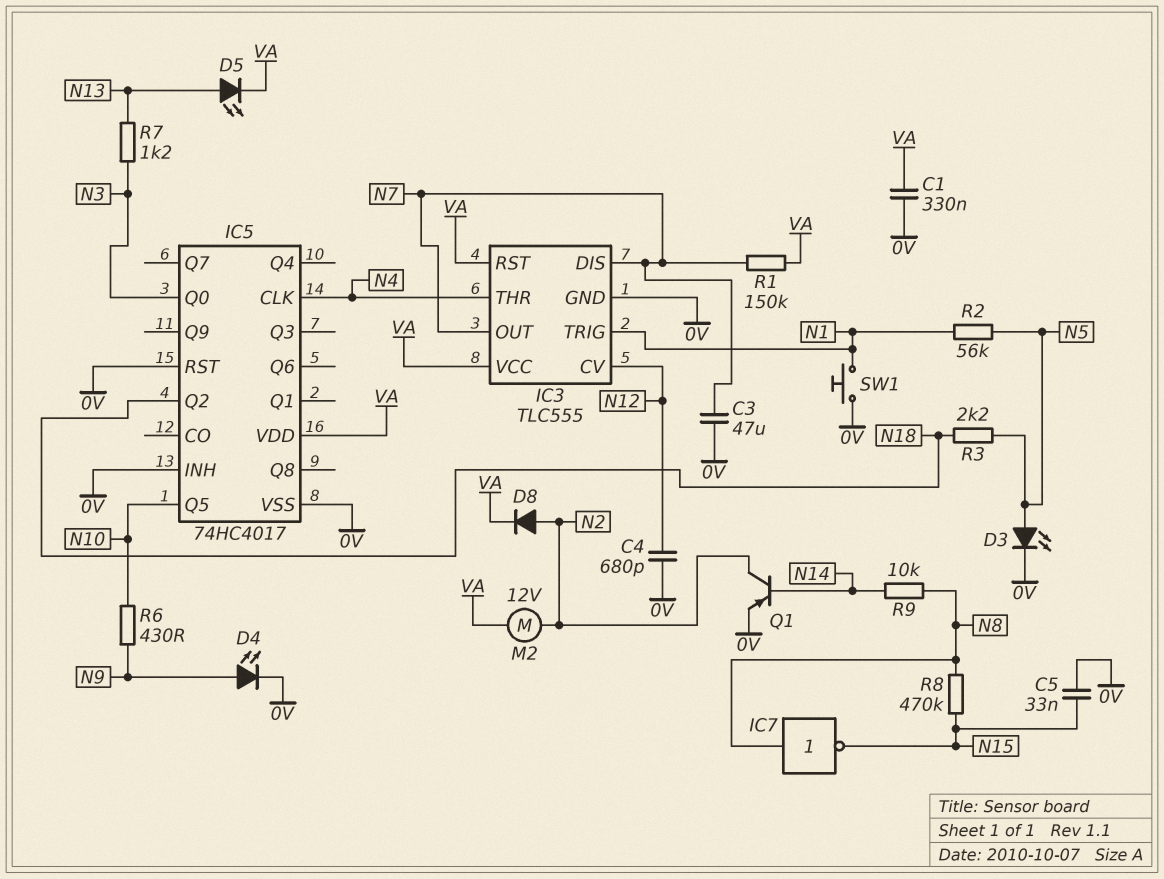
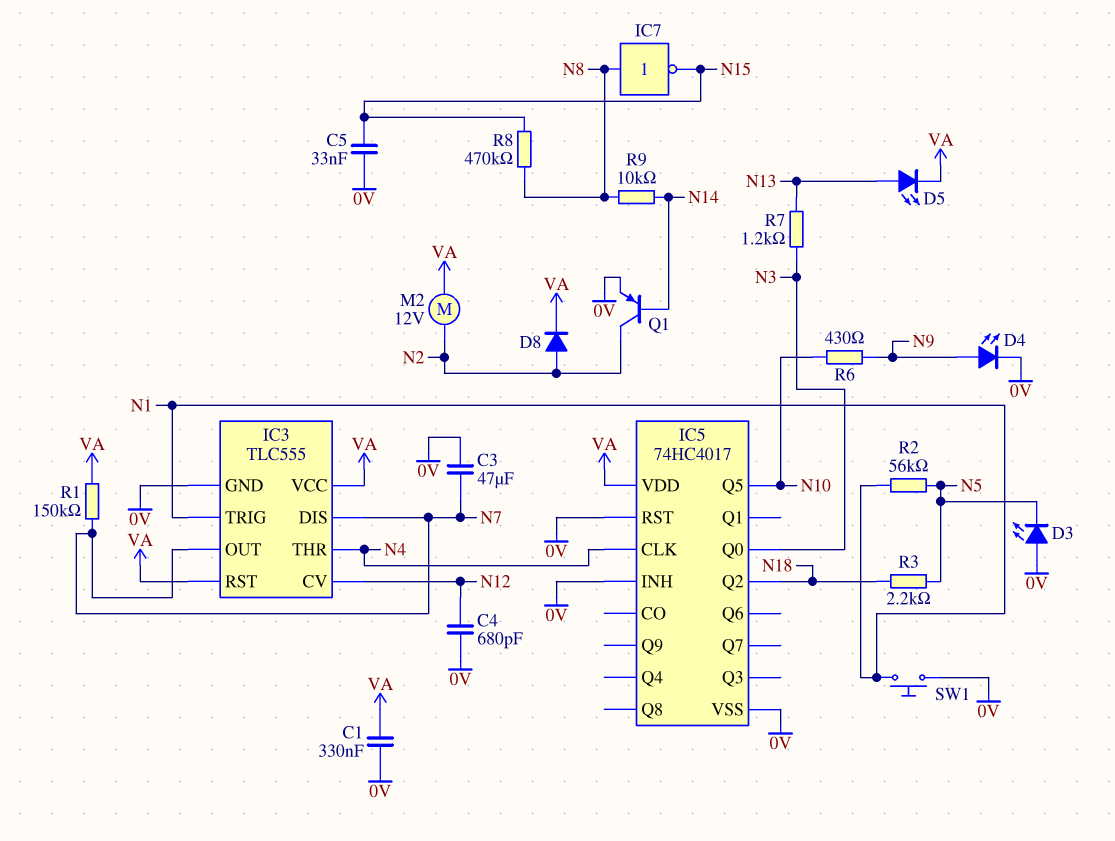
D3: LED (A N5, K 0V) -> LED (A 0V, K N5)

